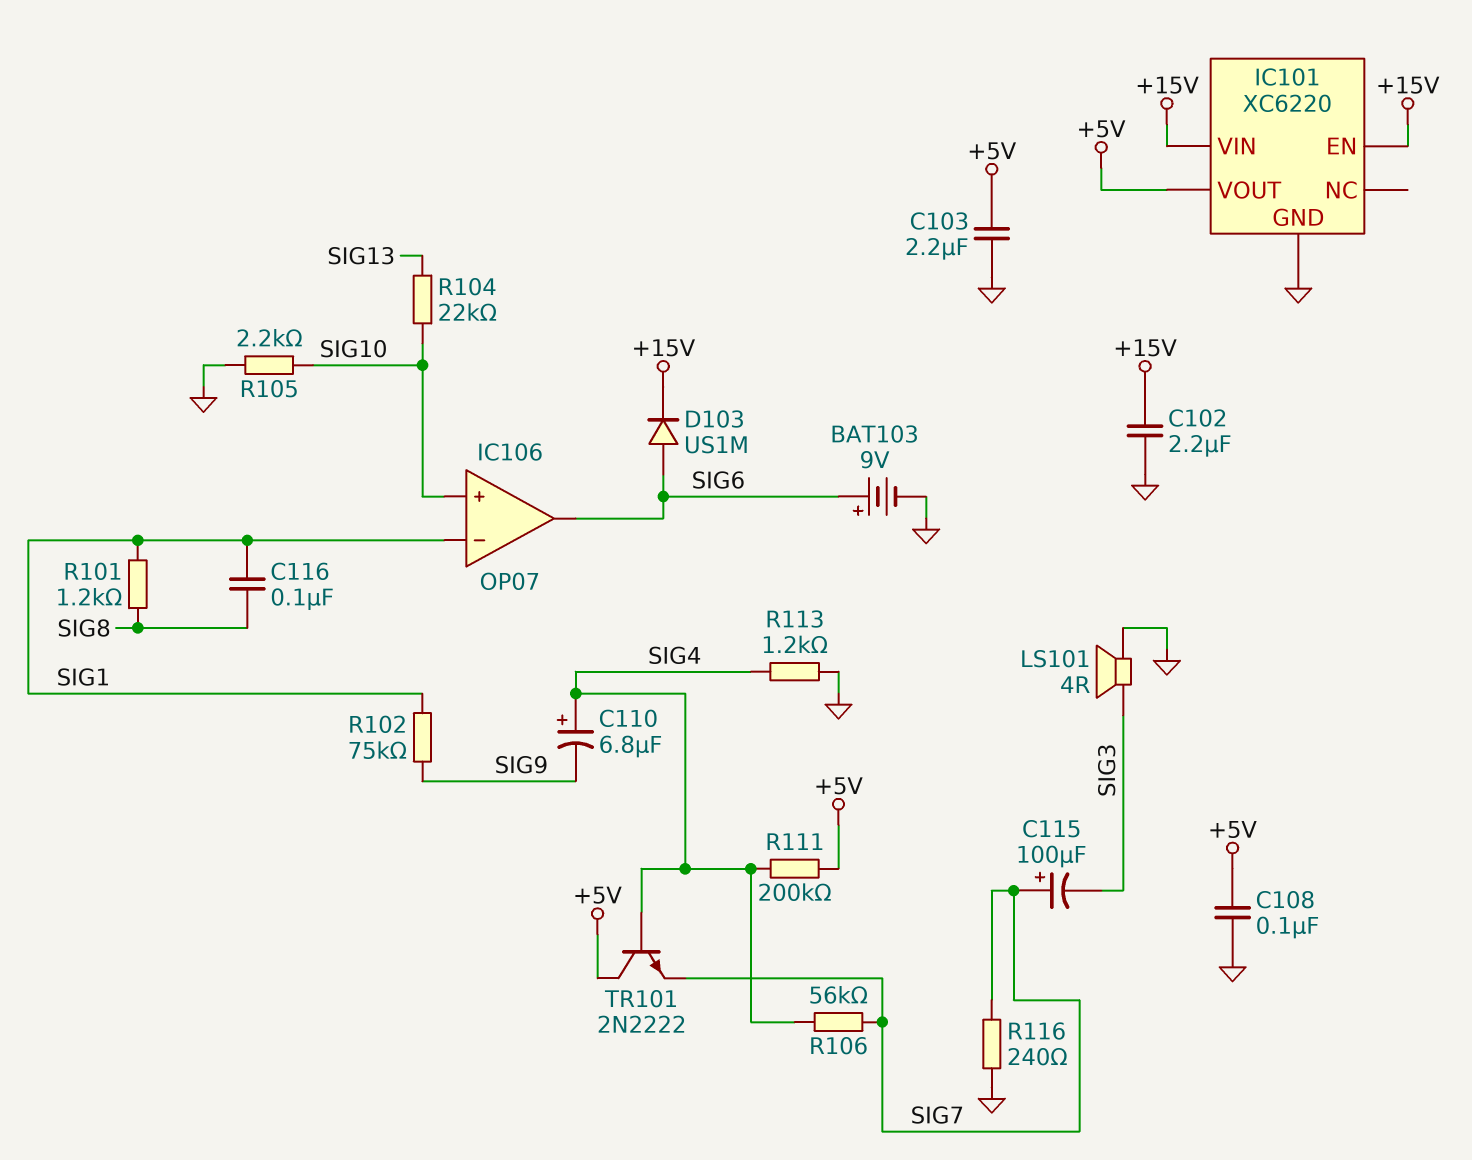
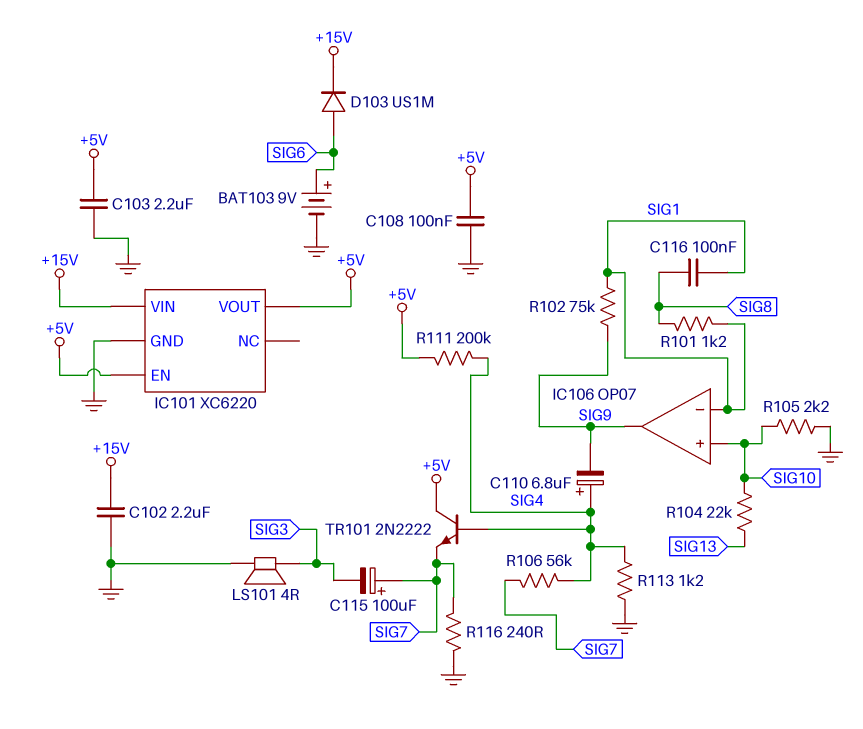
IC101 pin EN: +15V -> +5V
IC106 pin out: SIG6 -> SIG9

